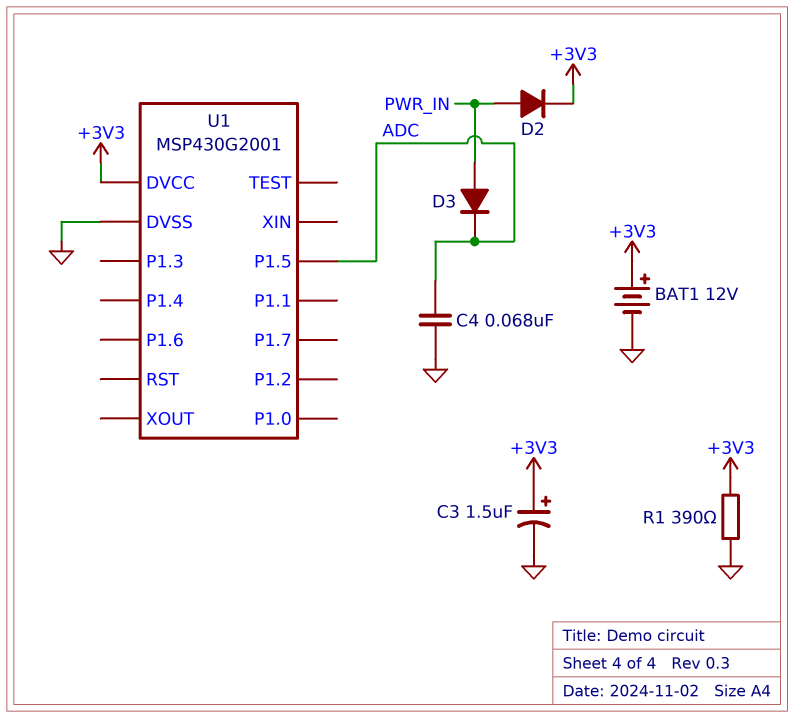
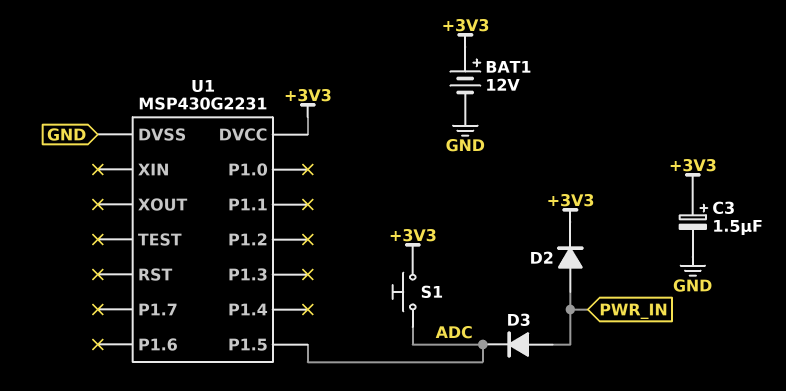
C4: 68nF (ADC, GND) -> none
R1: 390 (+3V3, GND) -> none
S1: none -> button (+3V3, ADC)
U1: MSP430G2001 -> MSP430G2231

